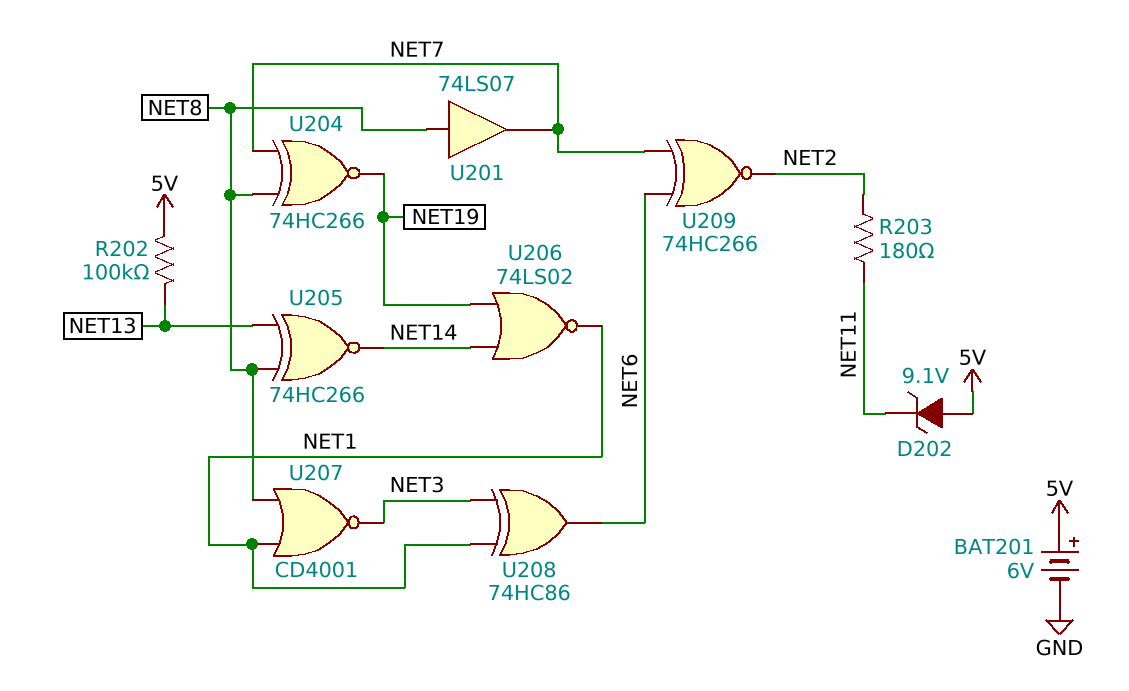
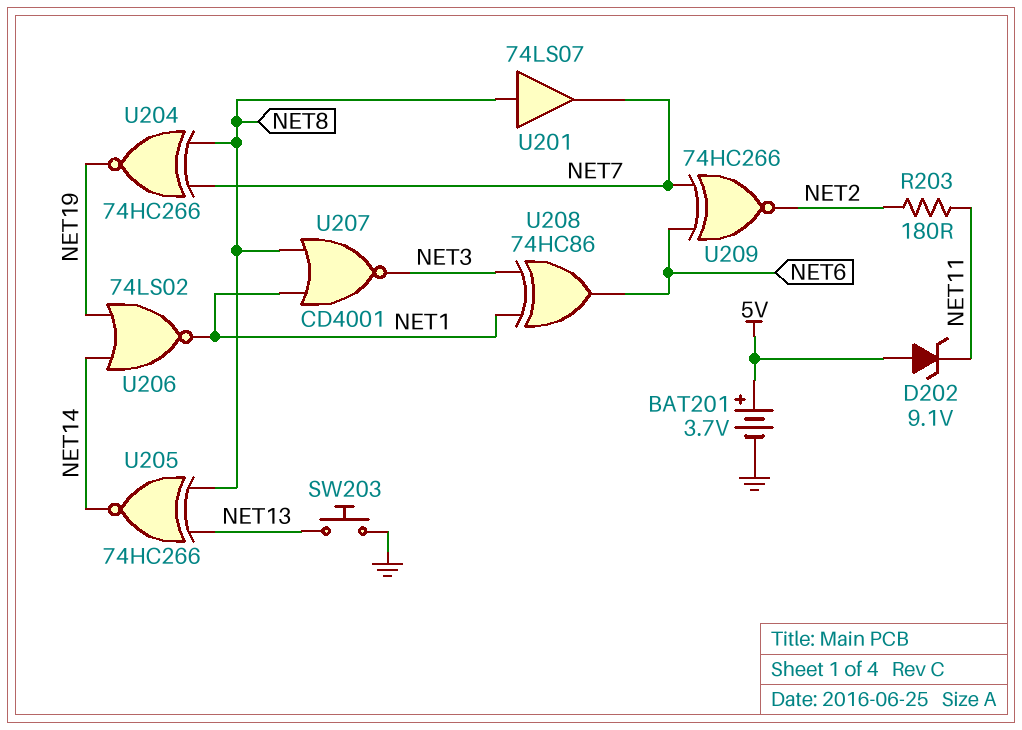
BAT201: 6V (plus 5V, minus GND) -> 3.7V (plus 5V, minus GND)
R202: 100k (5V, NET13) -> none
SW203: none -> button (GND, NET13)

